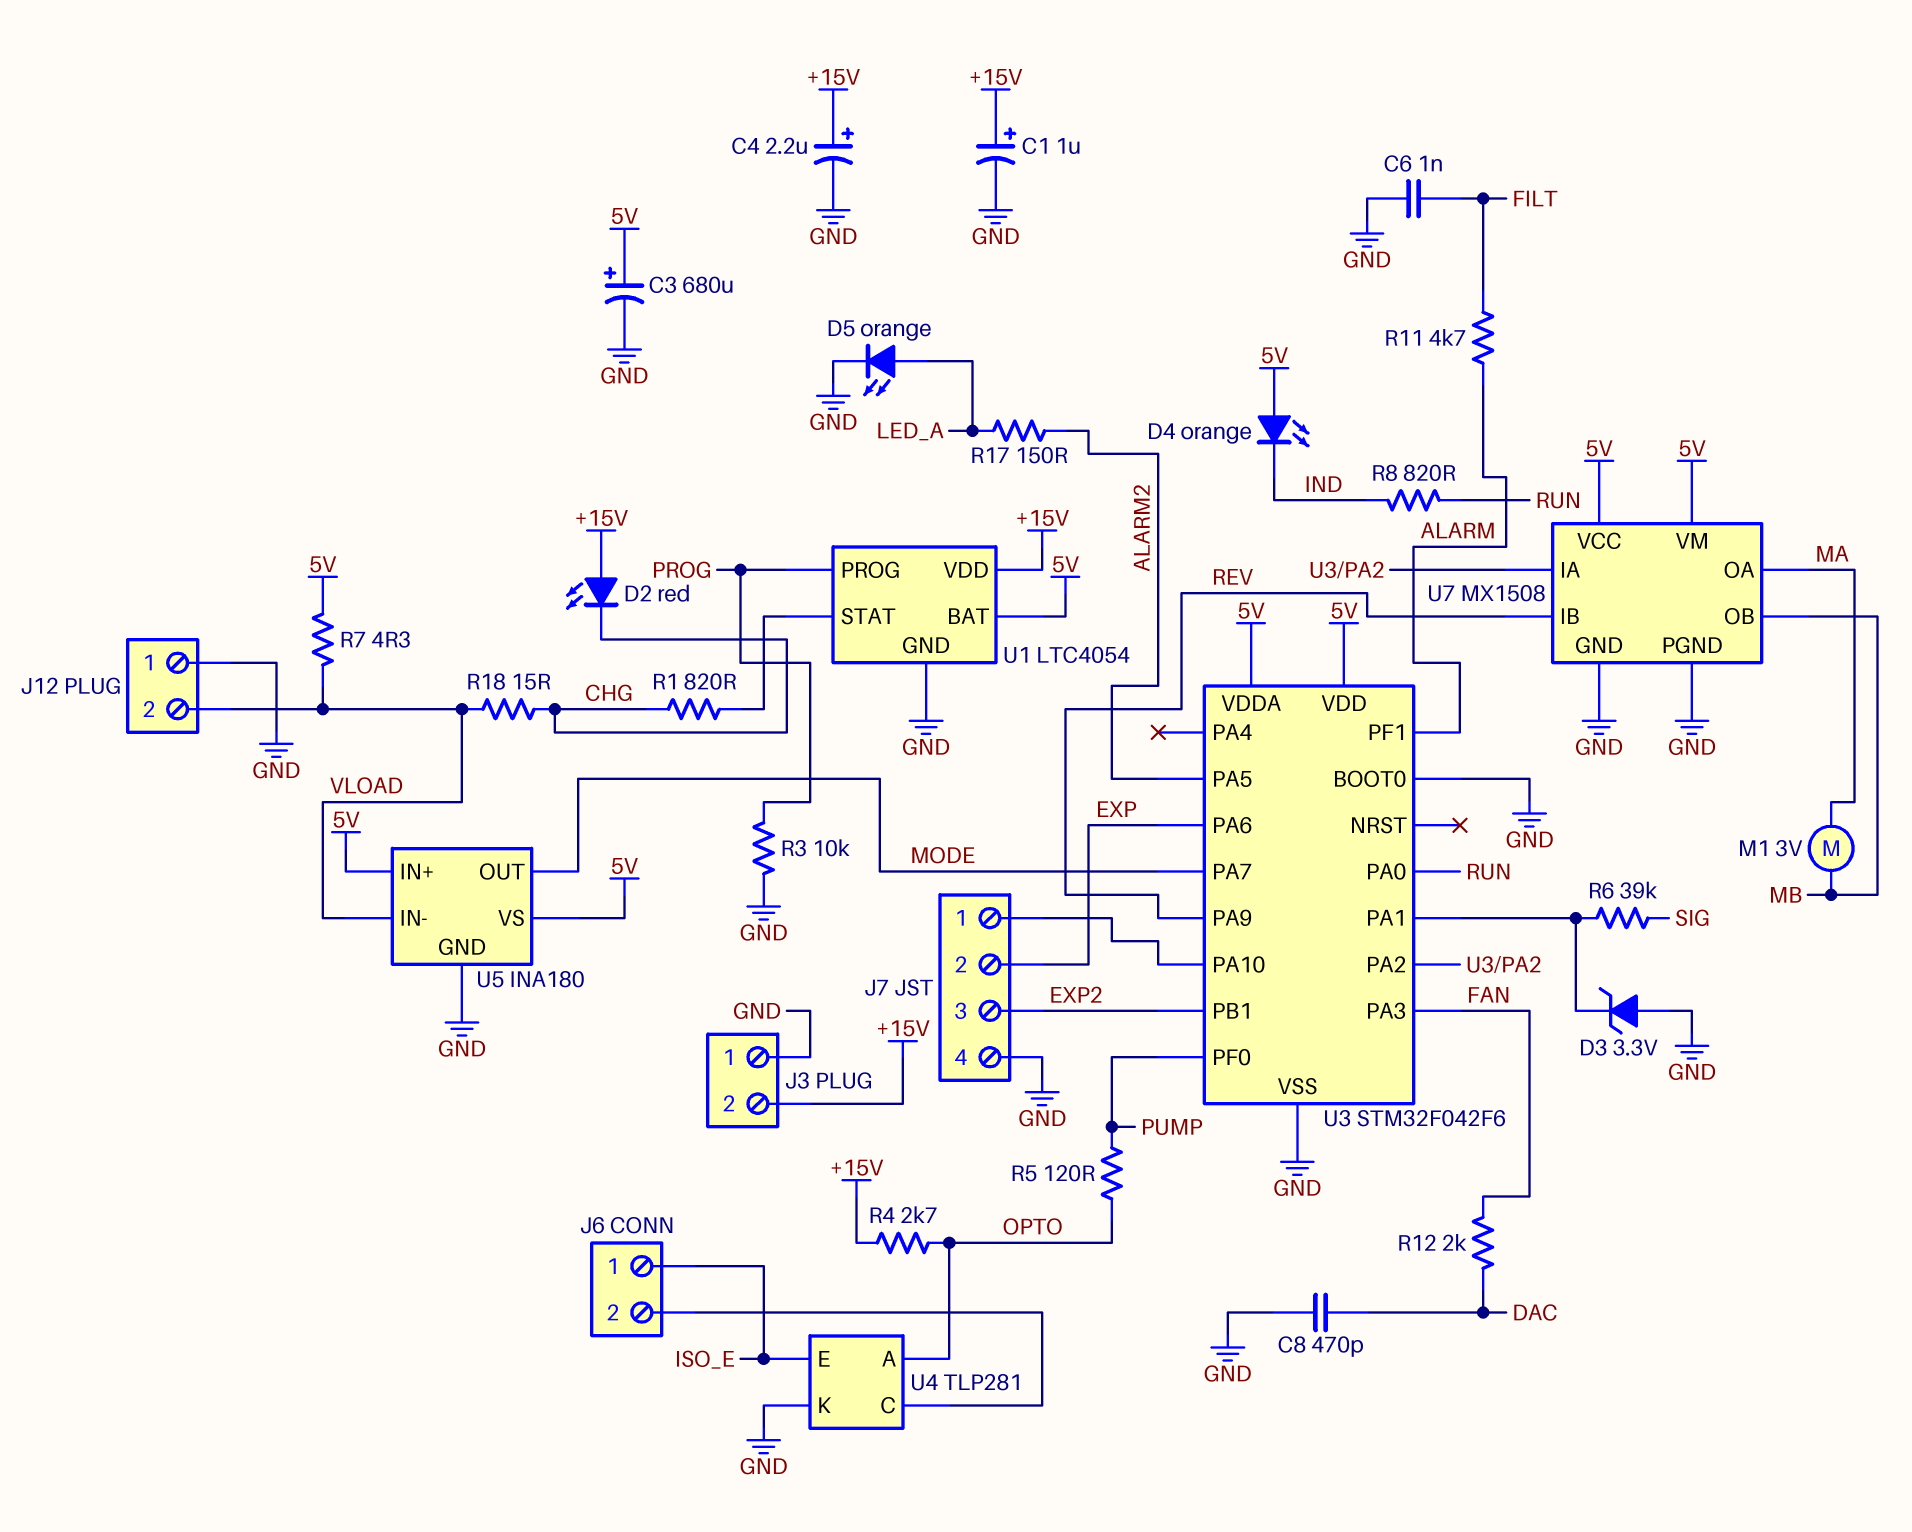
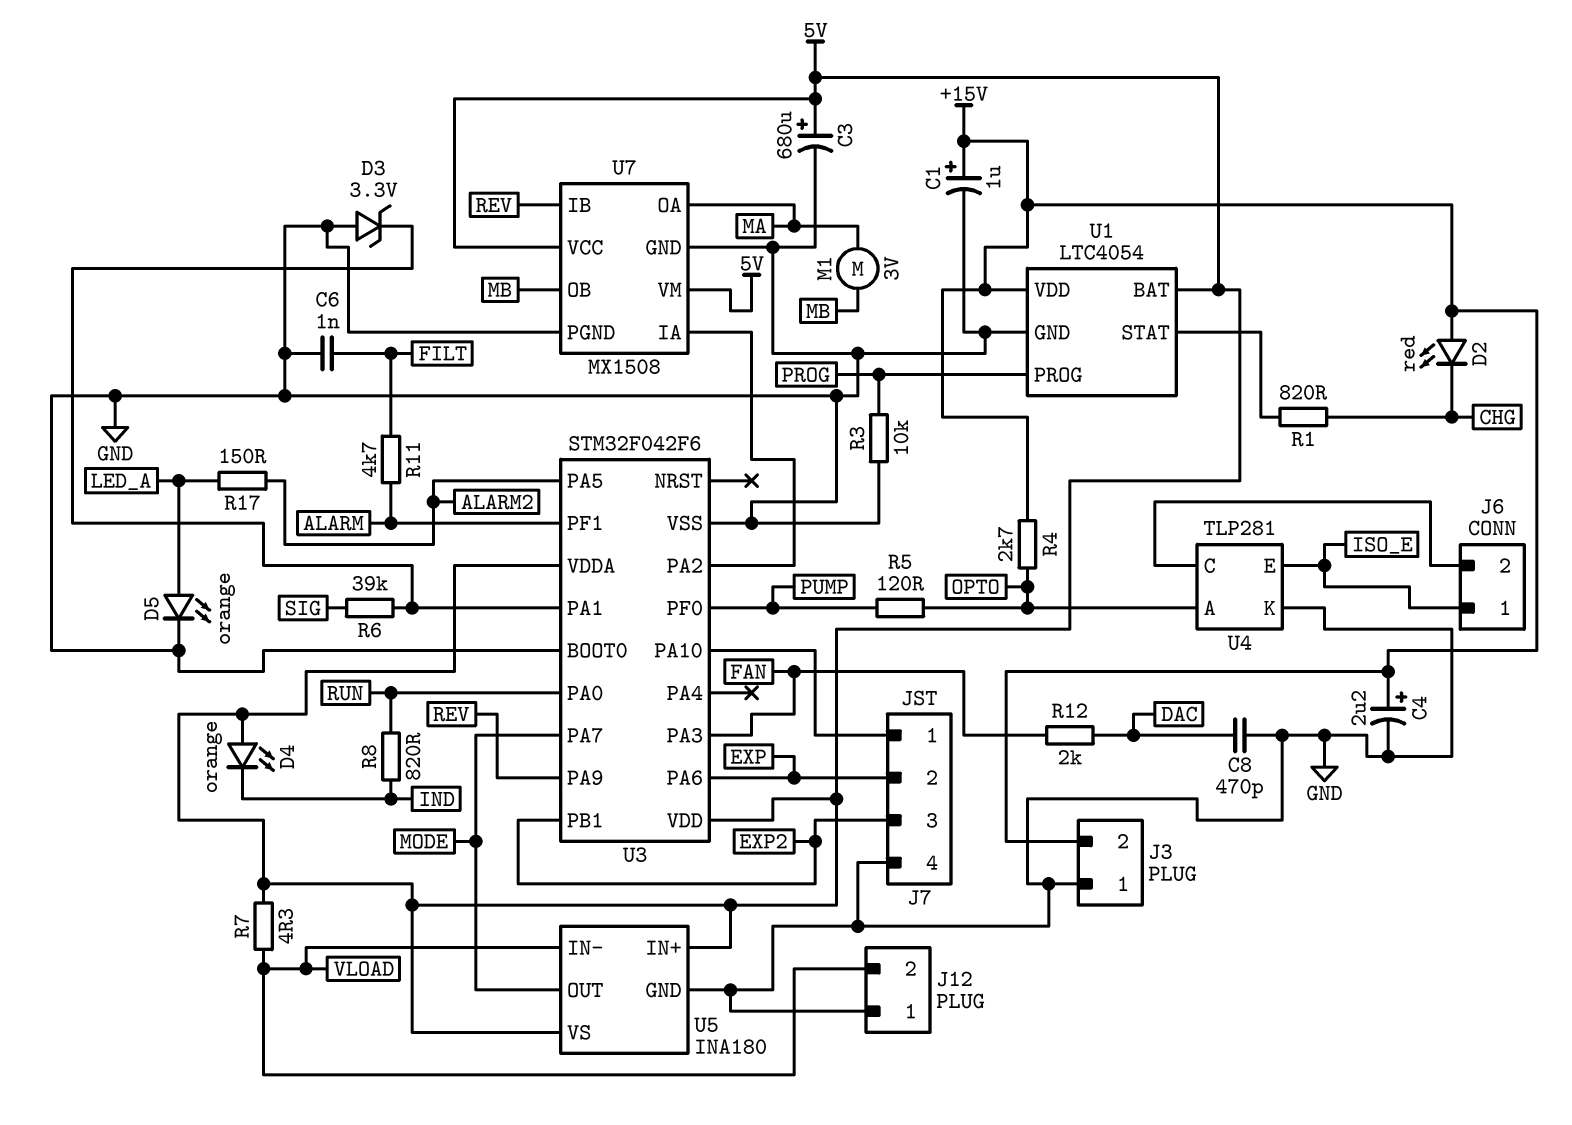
R18: 15 (CHG, VLOAD) -> none

